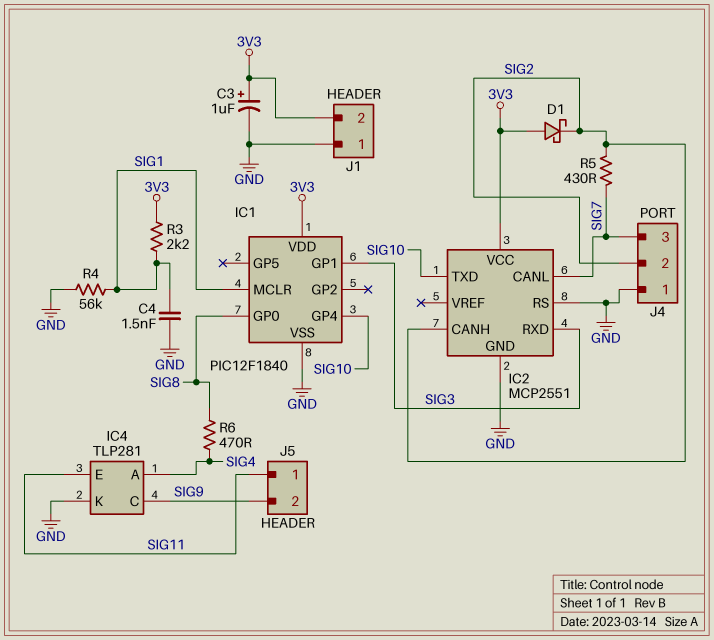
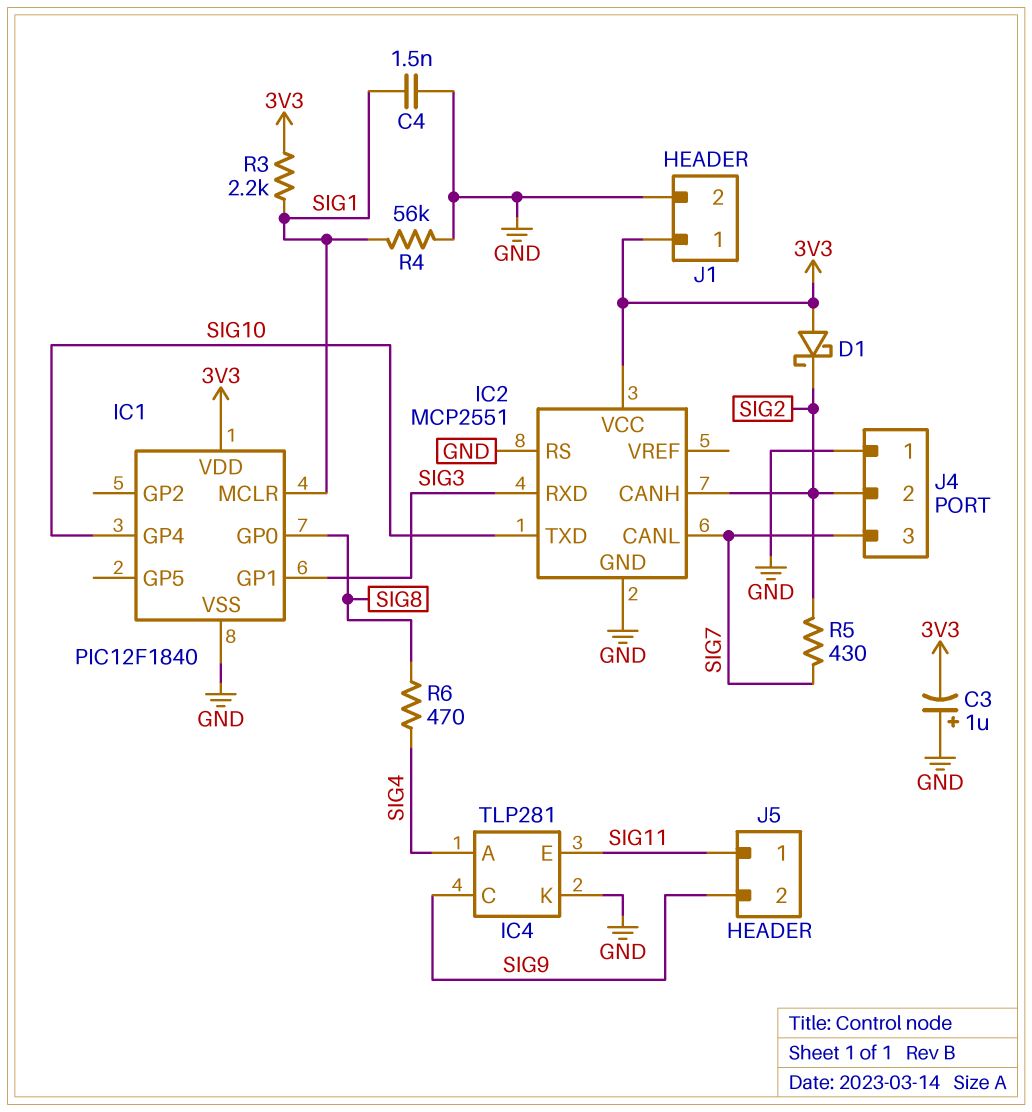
C3: 1uF (plus 3V3, minus GND) -> 1uF (plus GND, minus 3V3)
J1 pin 1: GND -> 3V3
J1 pin 2: 3V3 -> GND

